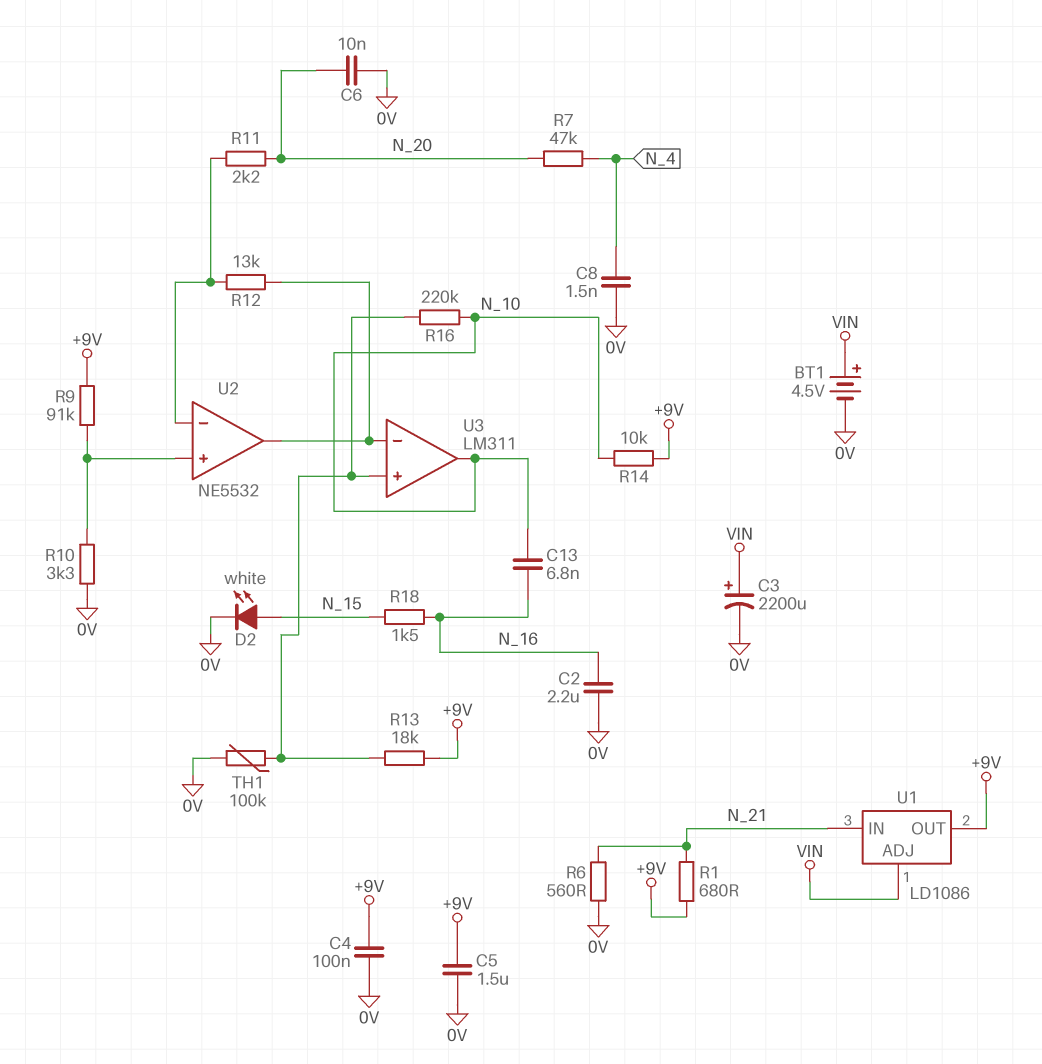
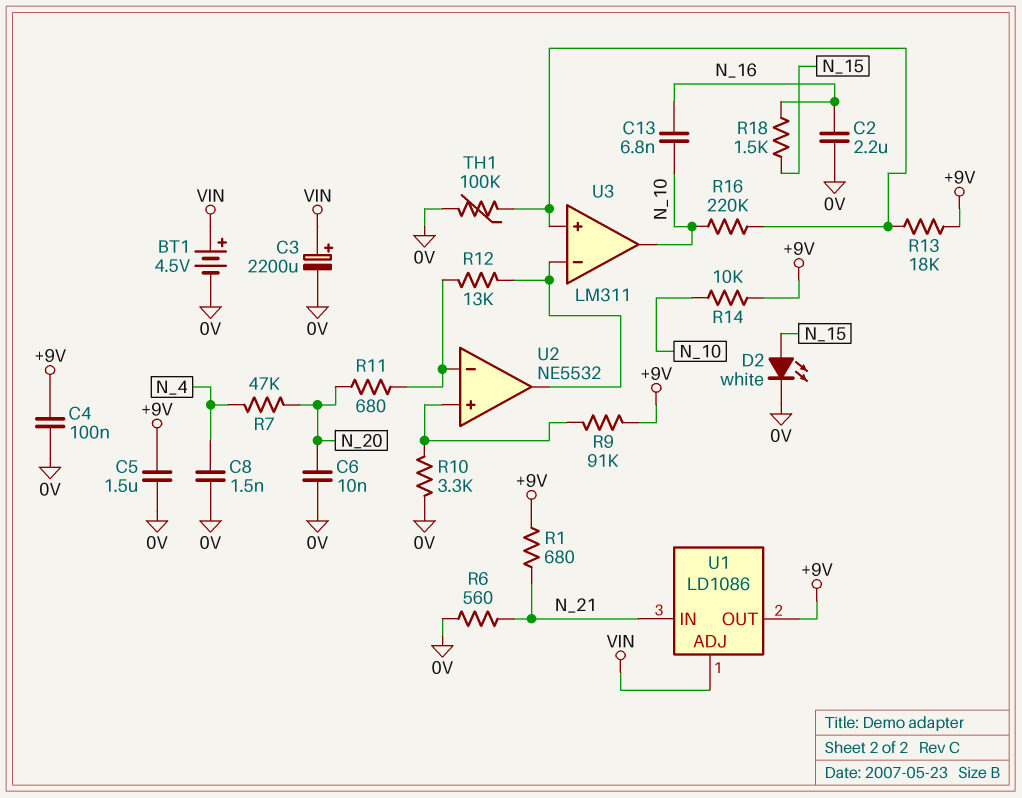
R11: 2.2k (N_20, U2/in-) -> 680 (N_20, U2/in-)

